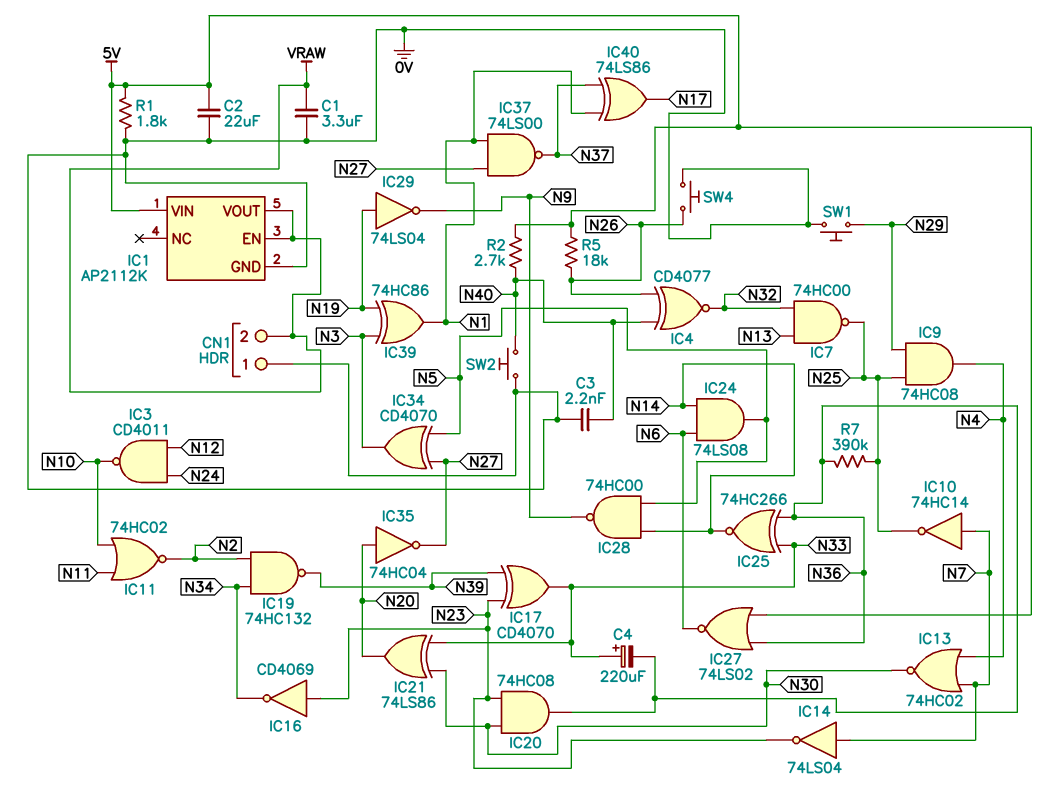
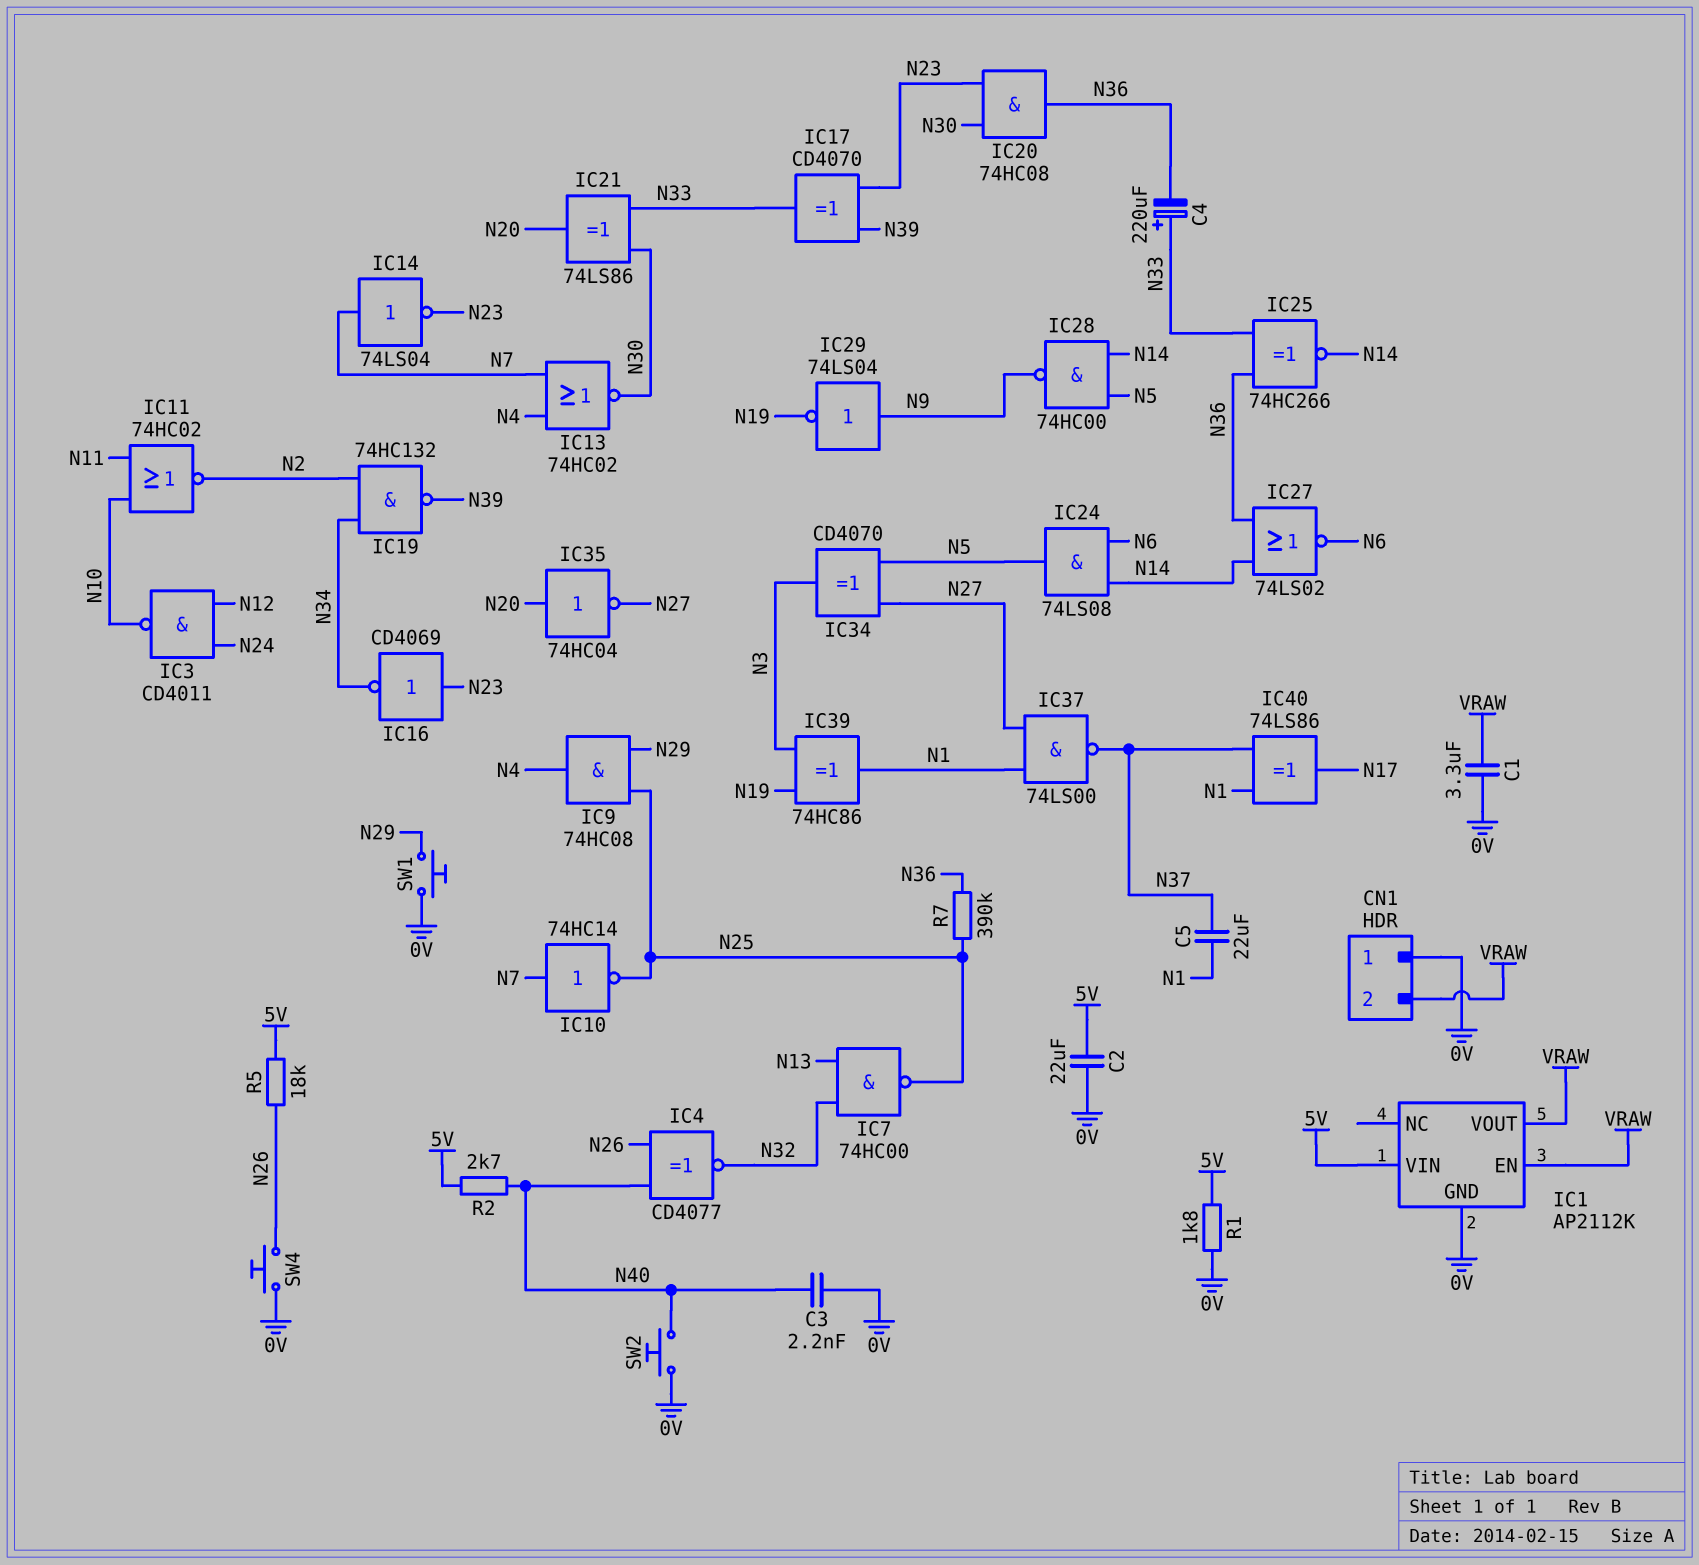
C5: none -> 22uF (N1, N37)
IC27: NOR 74LS02 (in 5V, in N36, out N6) -> NOR 74LS02 (in N14, in N36, out N6)
IC29: NOT 74LS04 (in N19, out N9) -> NOT 74LS04 (in N9, out N19)

